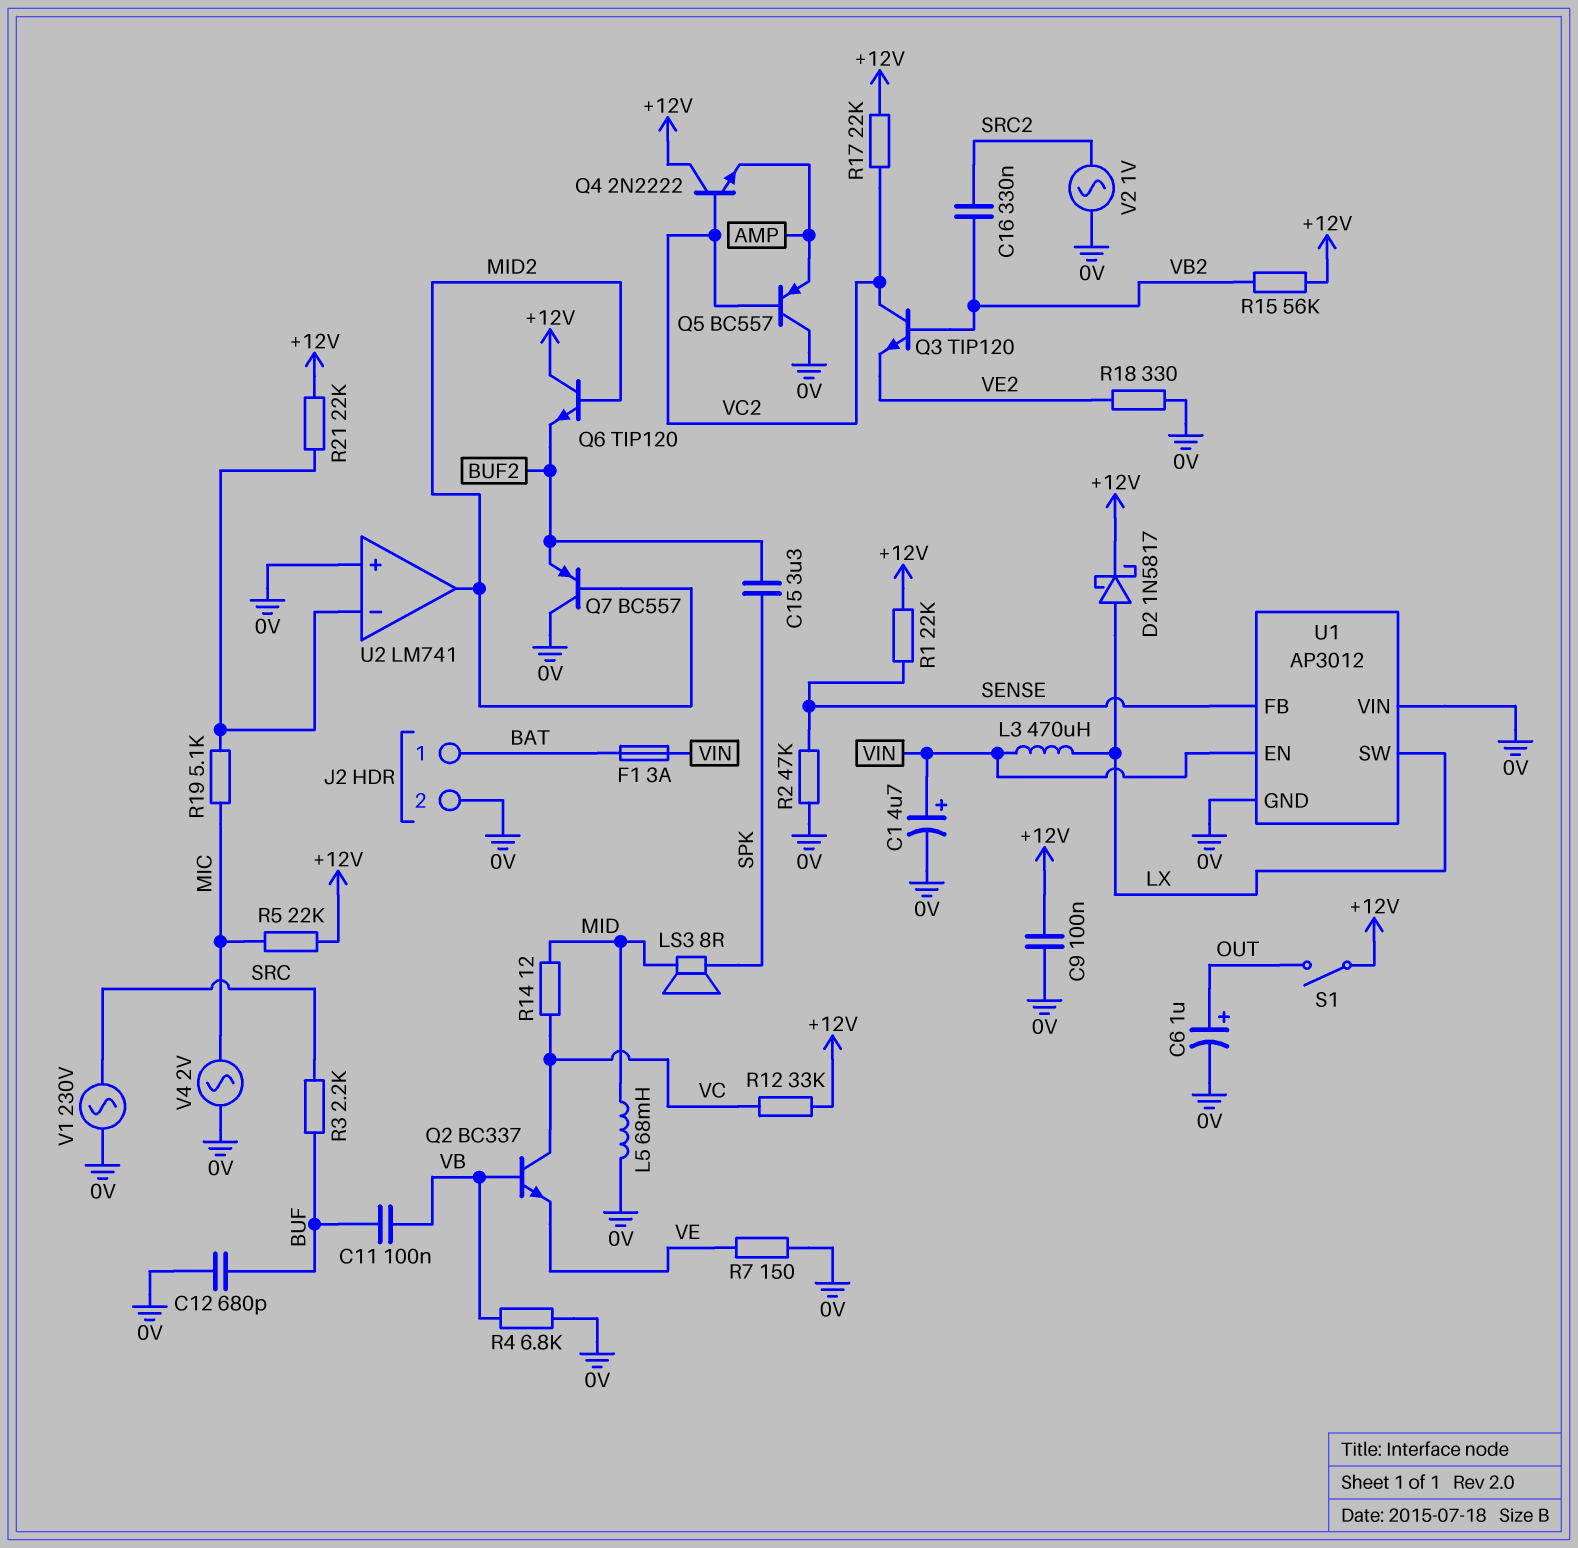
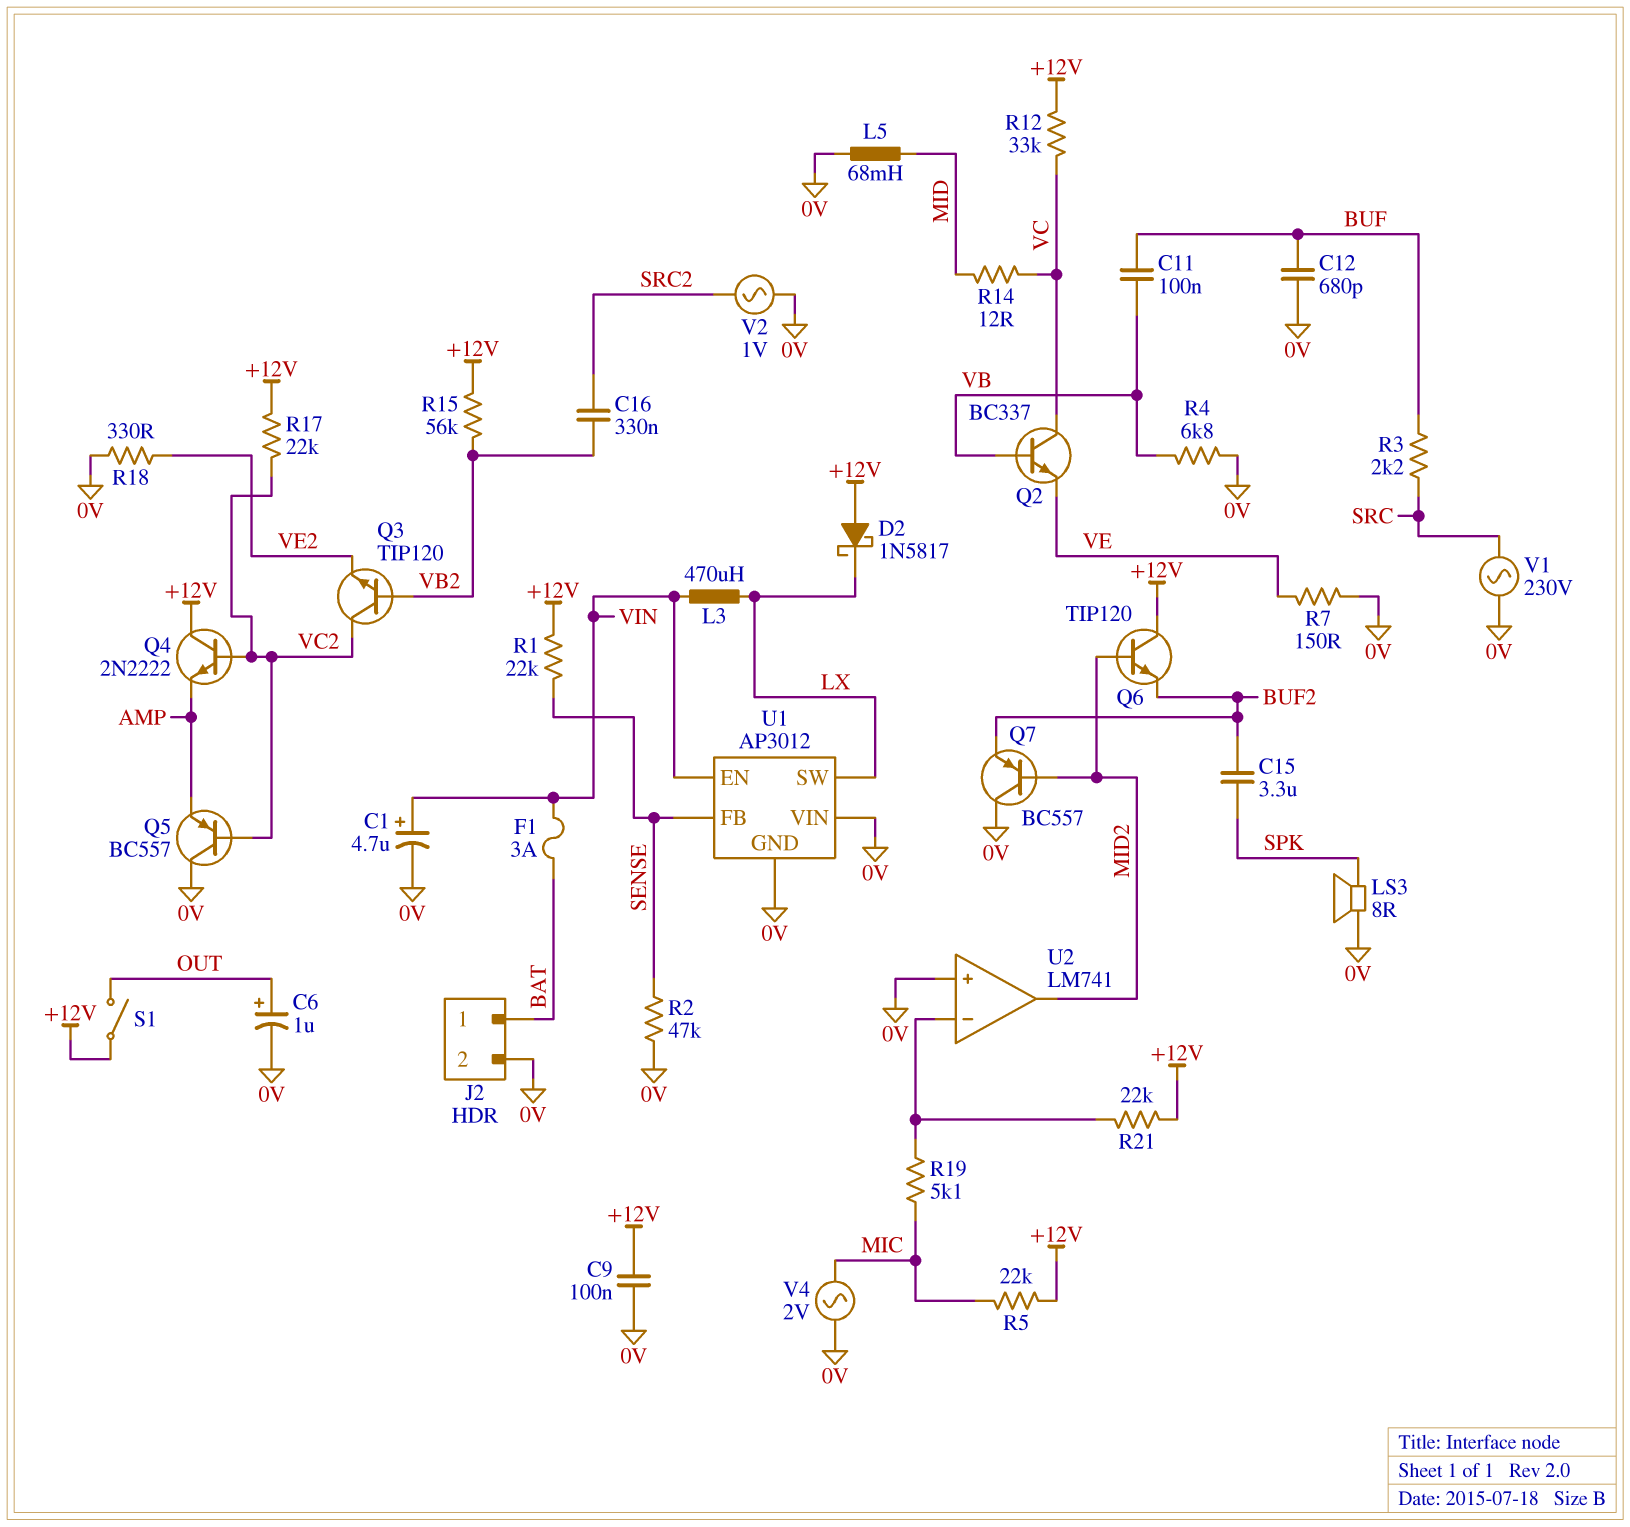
D2: schottky 1N5817 (A LX, K +12V) -> schottky 1N5817 (A +12V, K LX)
LS3: speaker 8R (MID, SPK) -> speaker 8R (0V, SPK)

